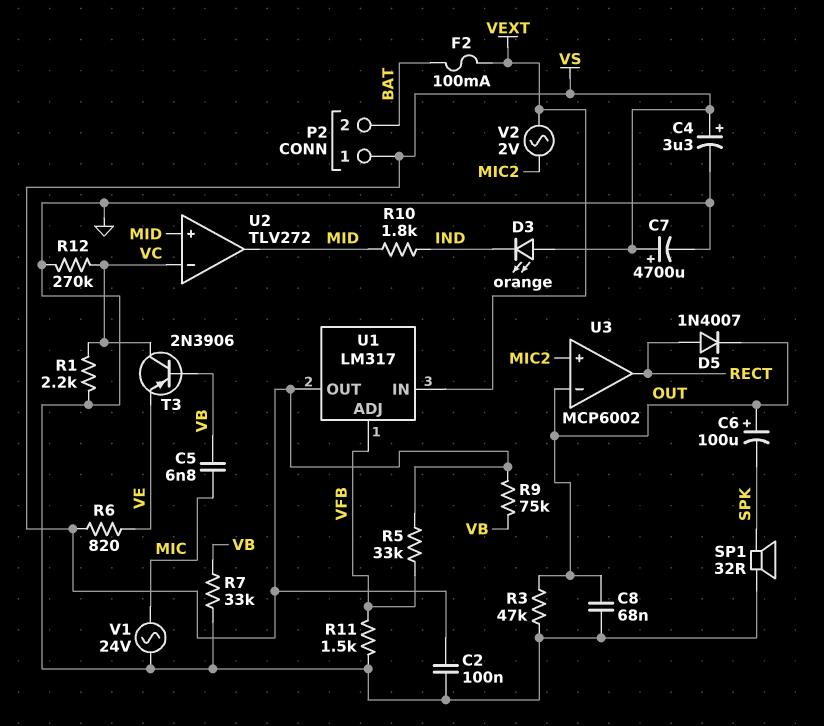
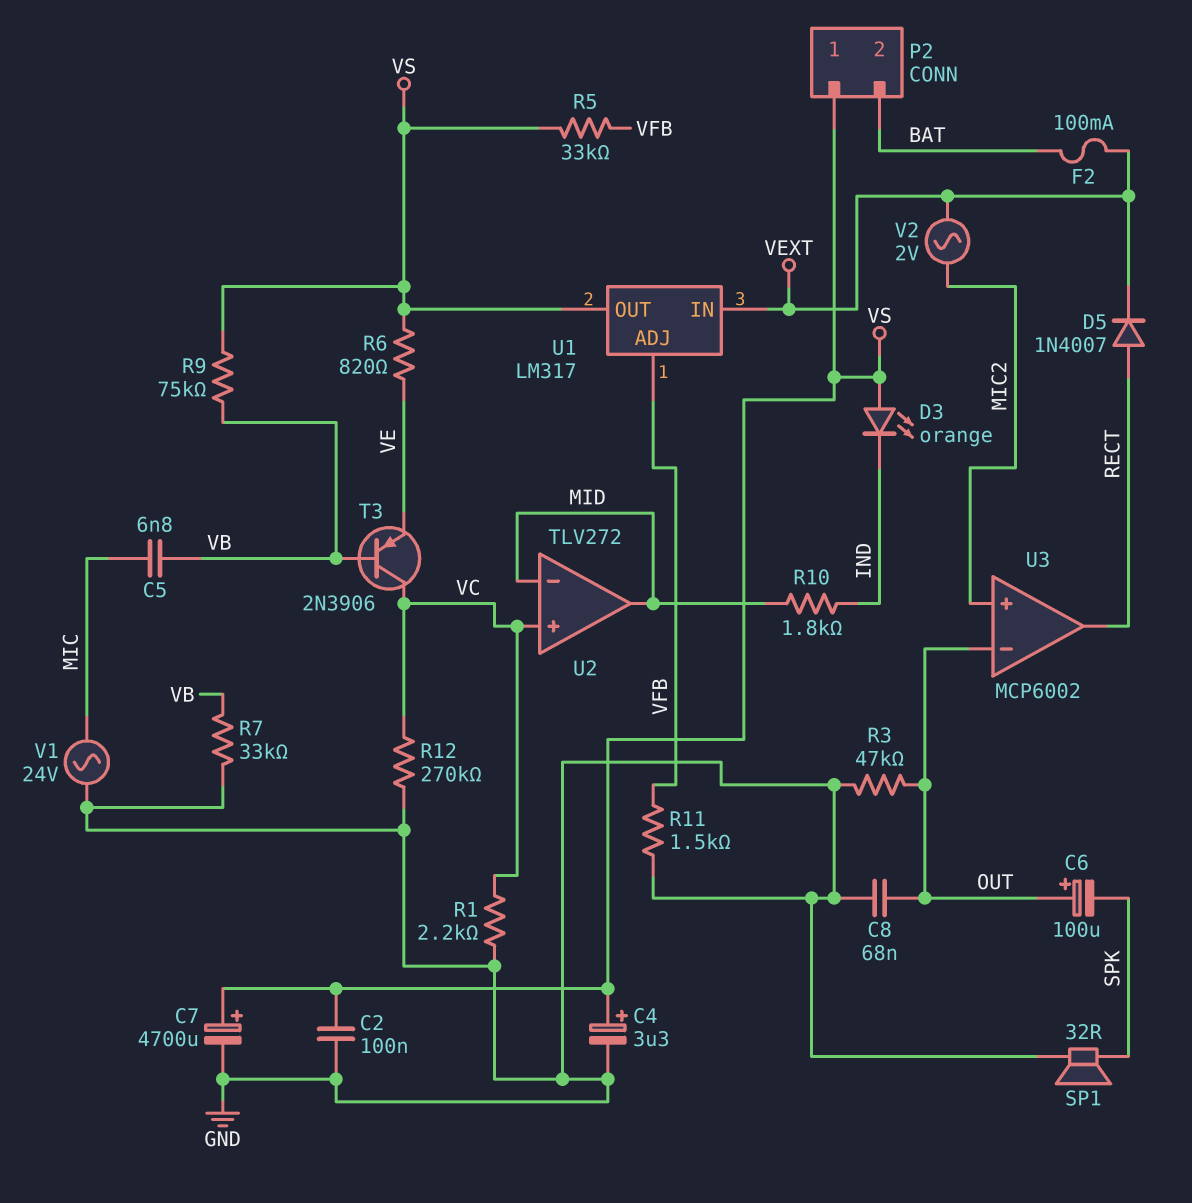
D5: diode 1N4007 (A RECT, K OUT) -> diode 1N4007 (A RECT, K VEXT)
U2 pin in+: MID -> VC
U2 pin in-: VC -> MID

